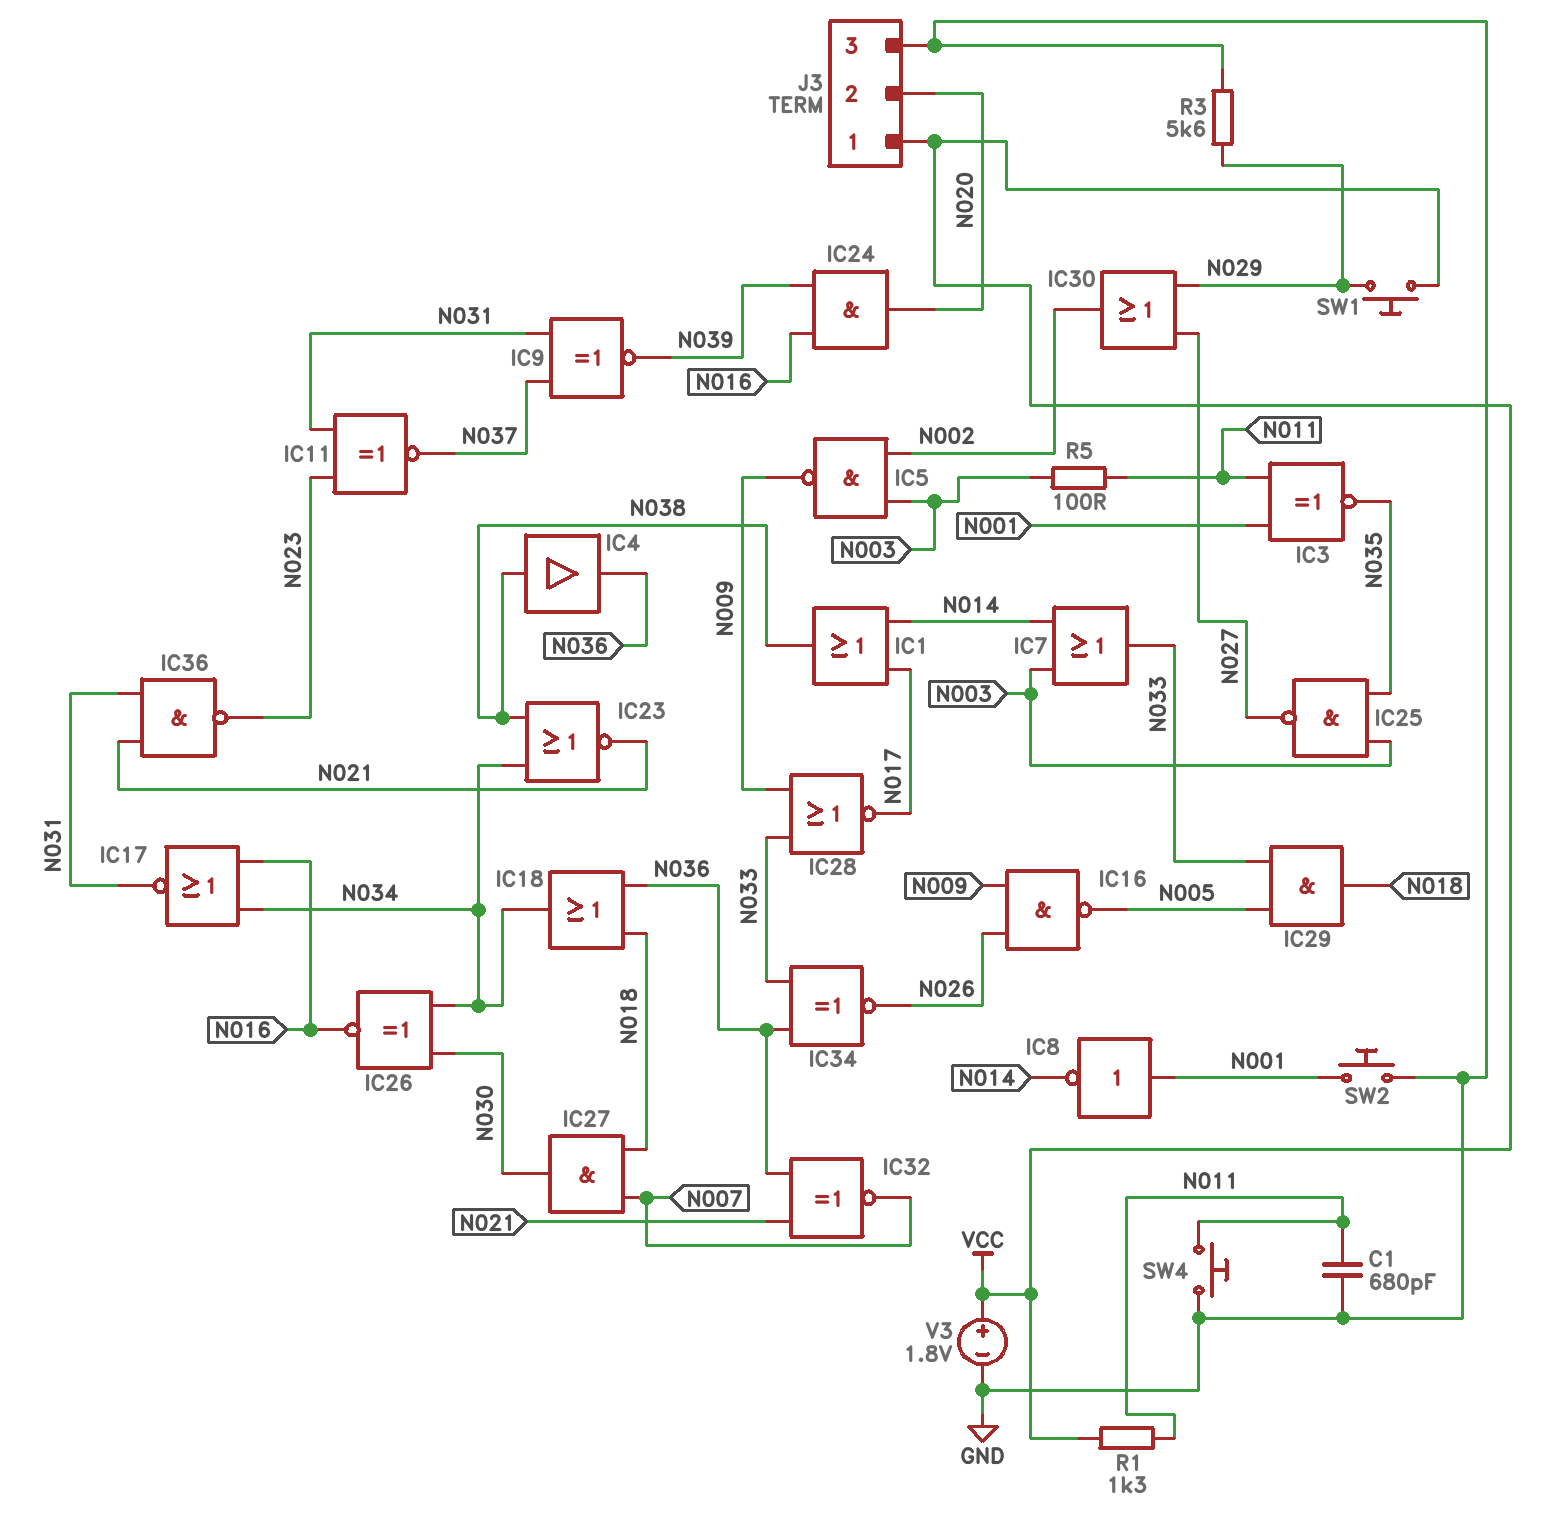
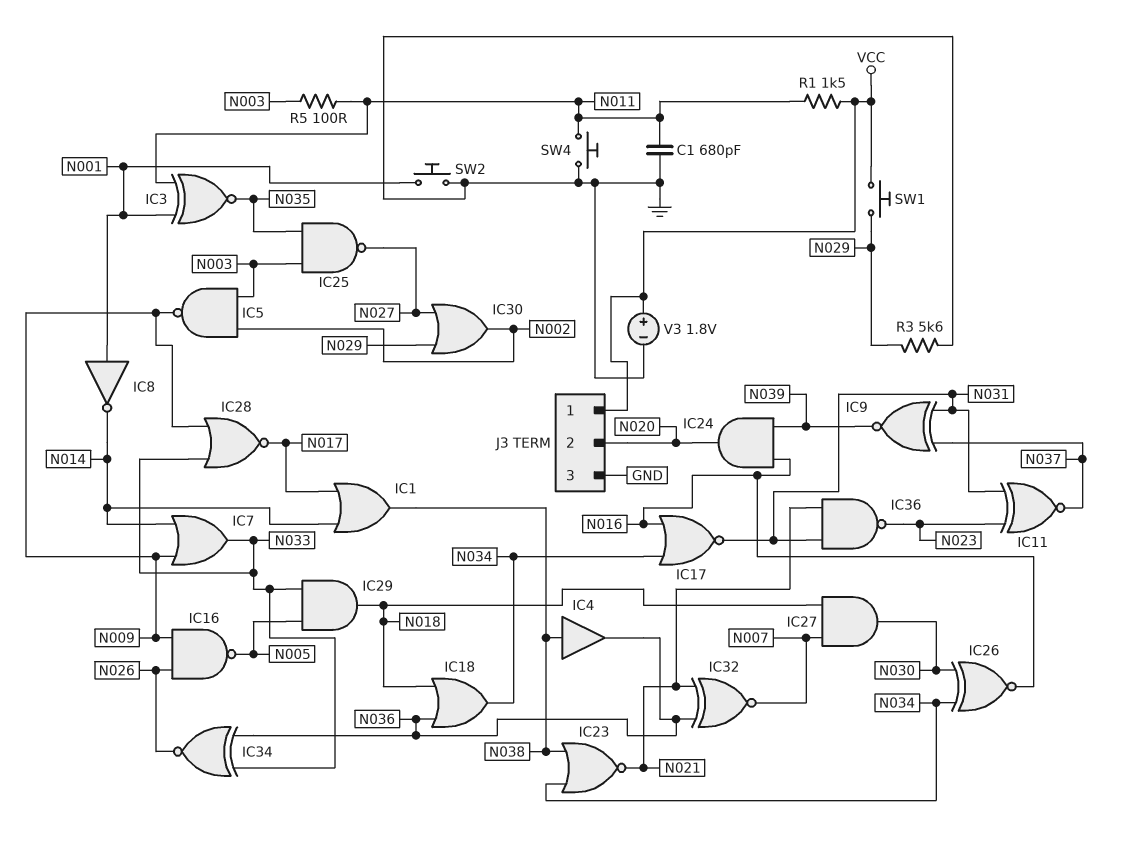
IC7: OR (in N003, in N014, out N033) -> OR (in N009, in N014, out N033)
R1: 1.3k (N011, VCC) -> 1.5k (N011, VCC)

